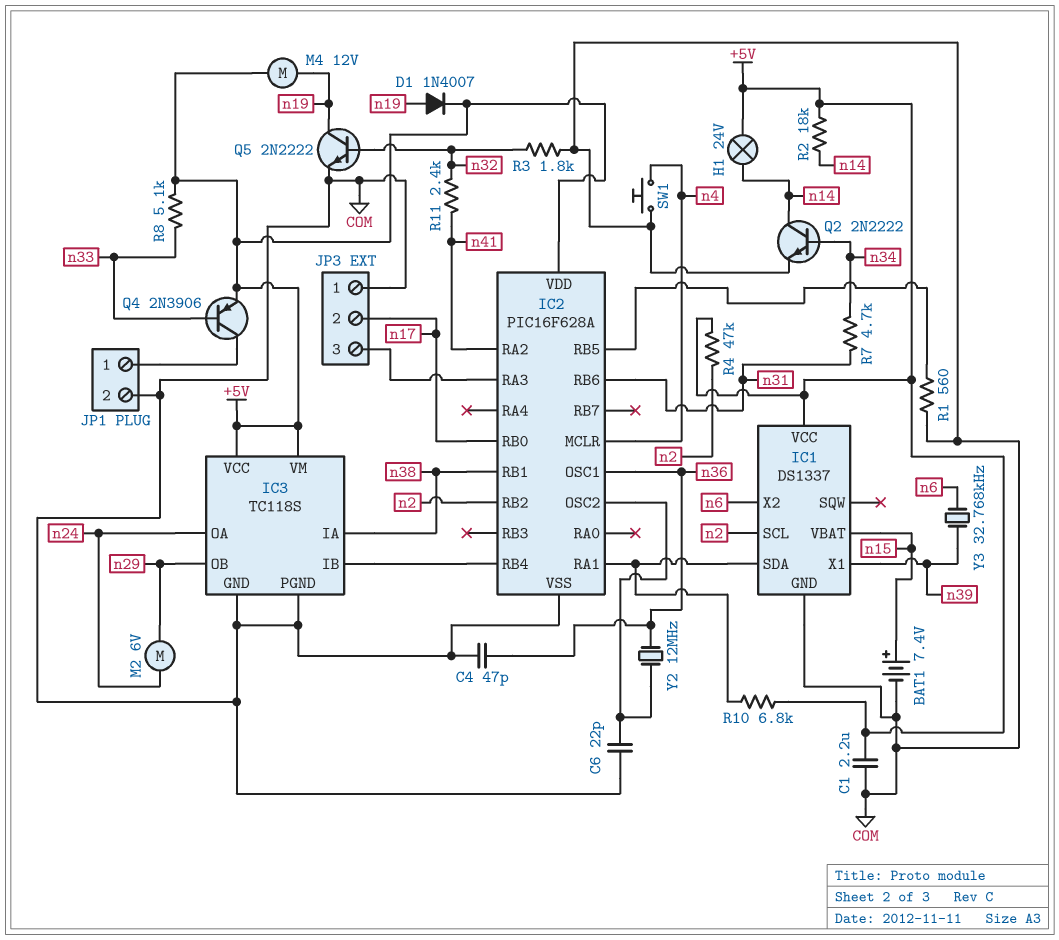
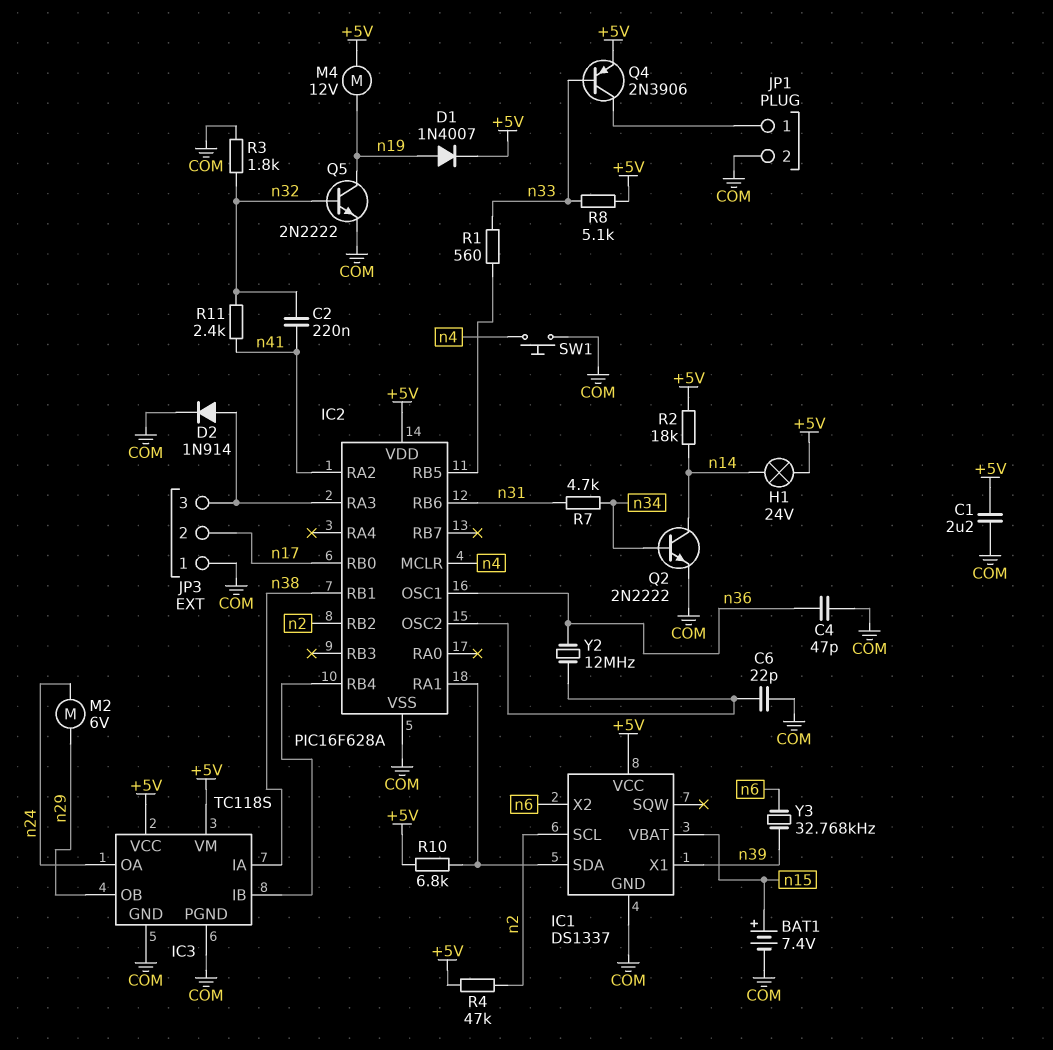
C2: none -> 220nF (n32, n41)
D2: none -> diode 1N914 (A IC2/RA3, K COM)
R1: 560 (COM, IC2/RB5) -> 560 (IC2/RB5, n33)

